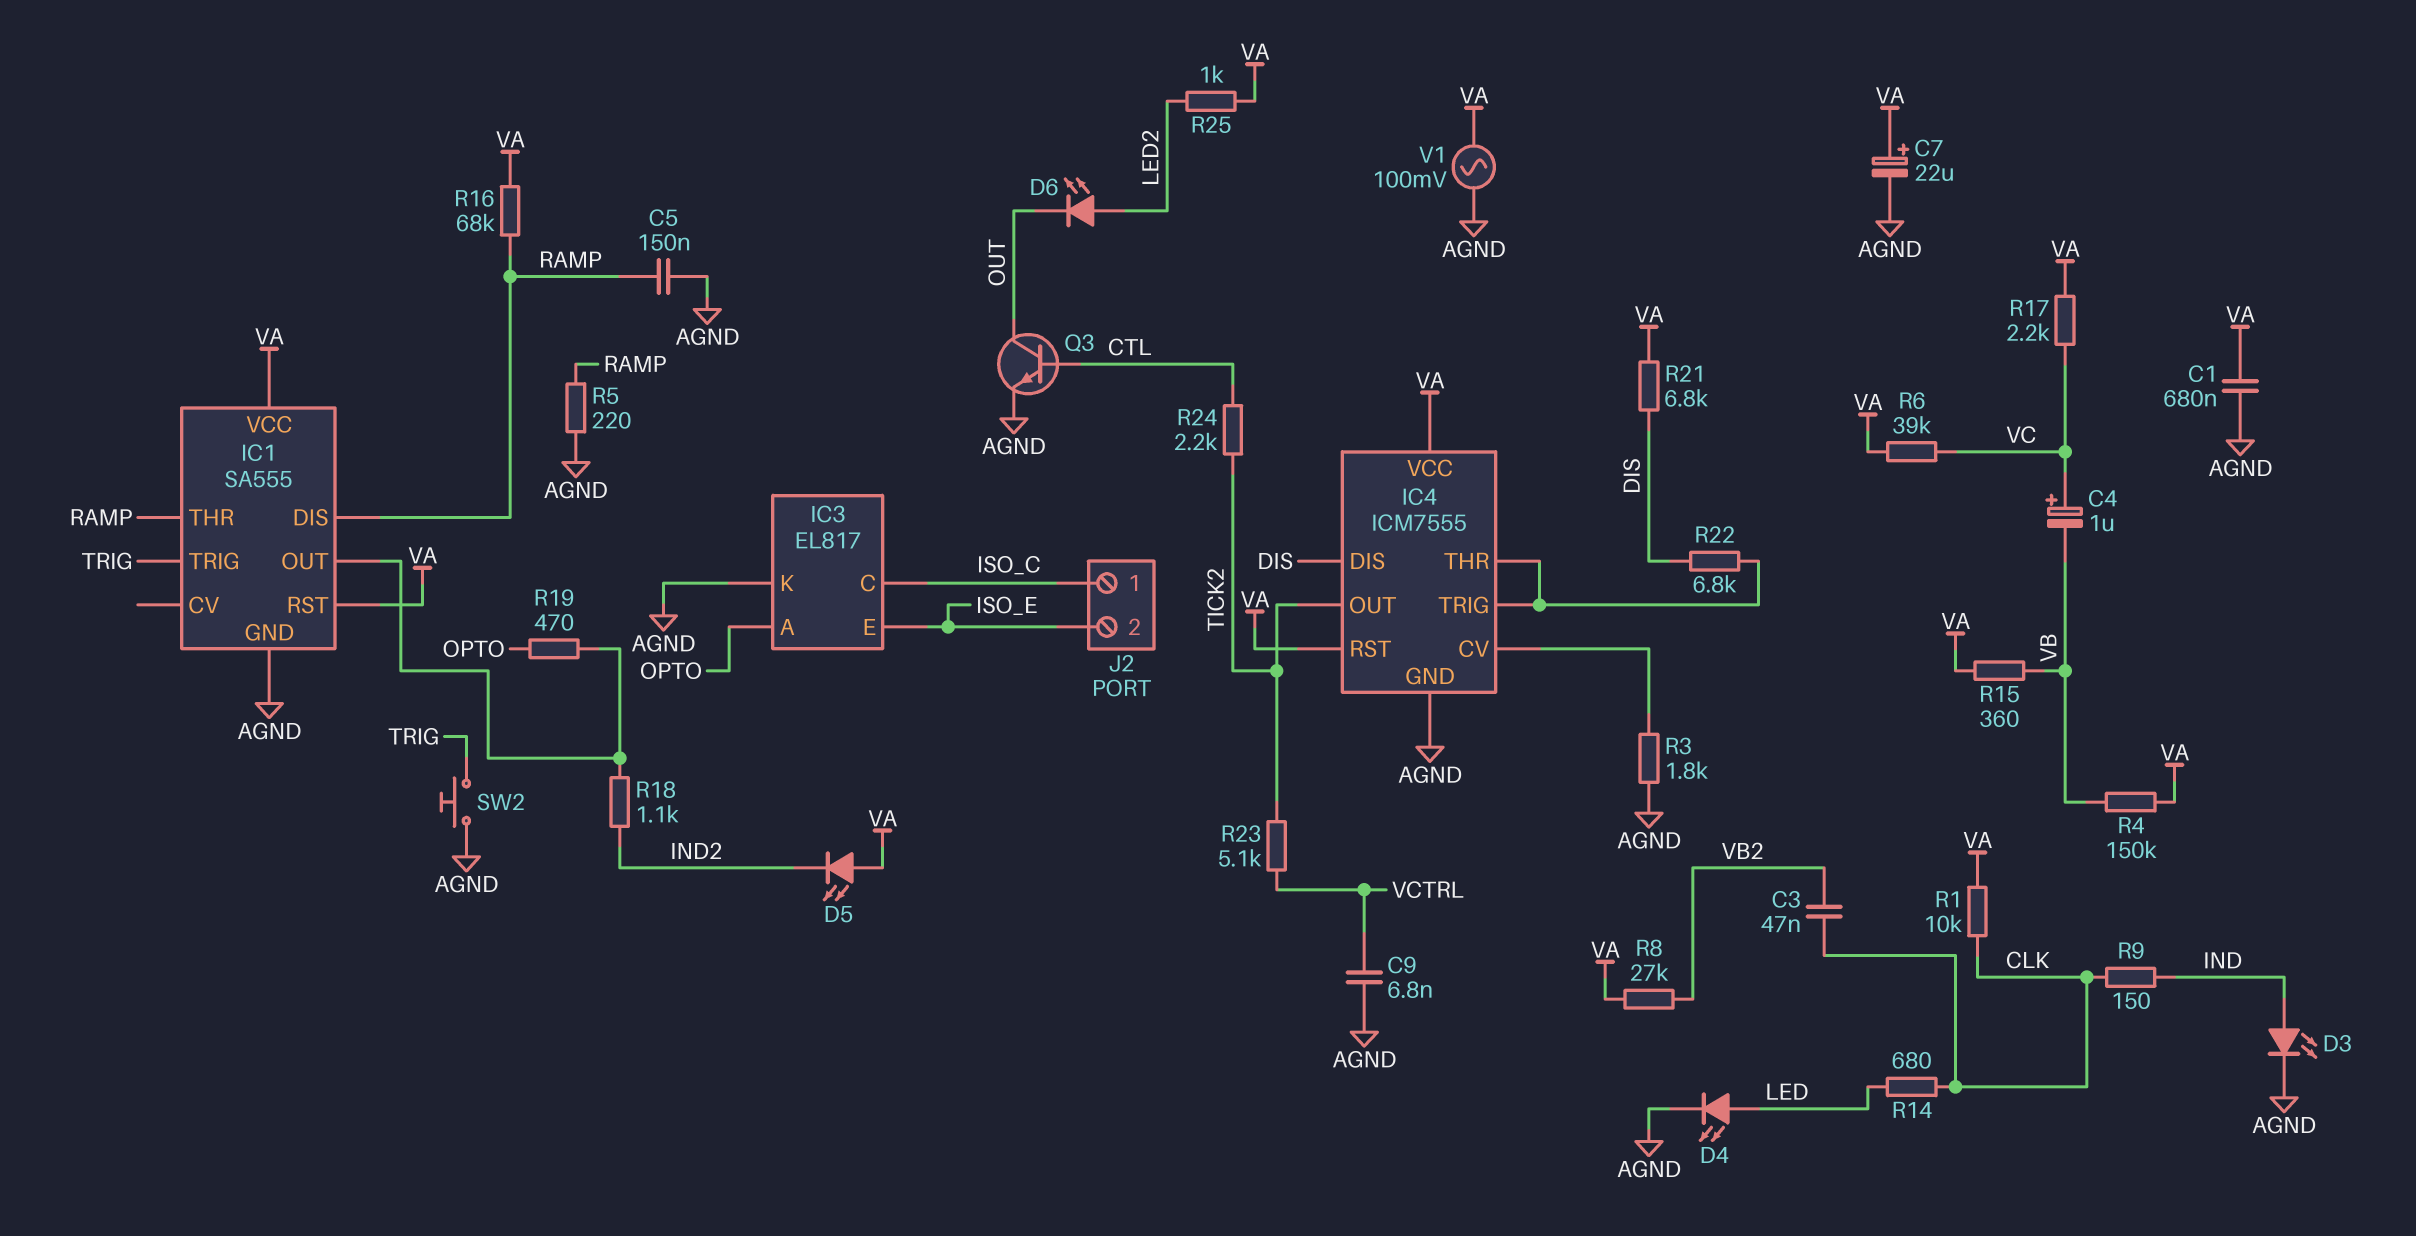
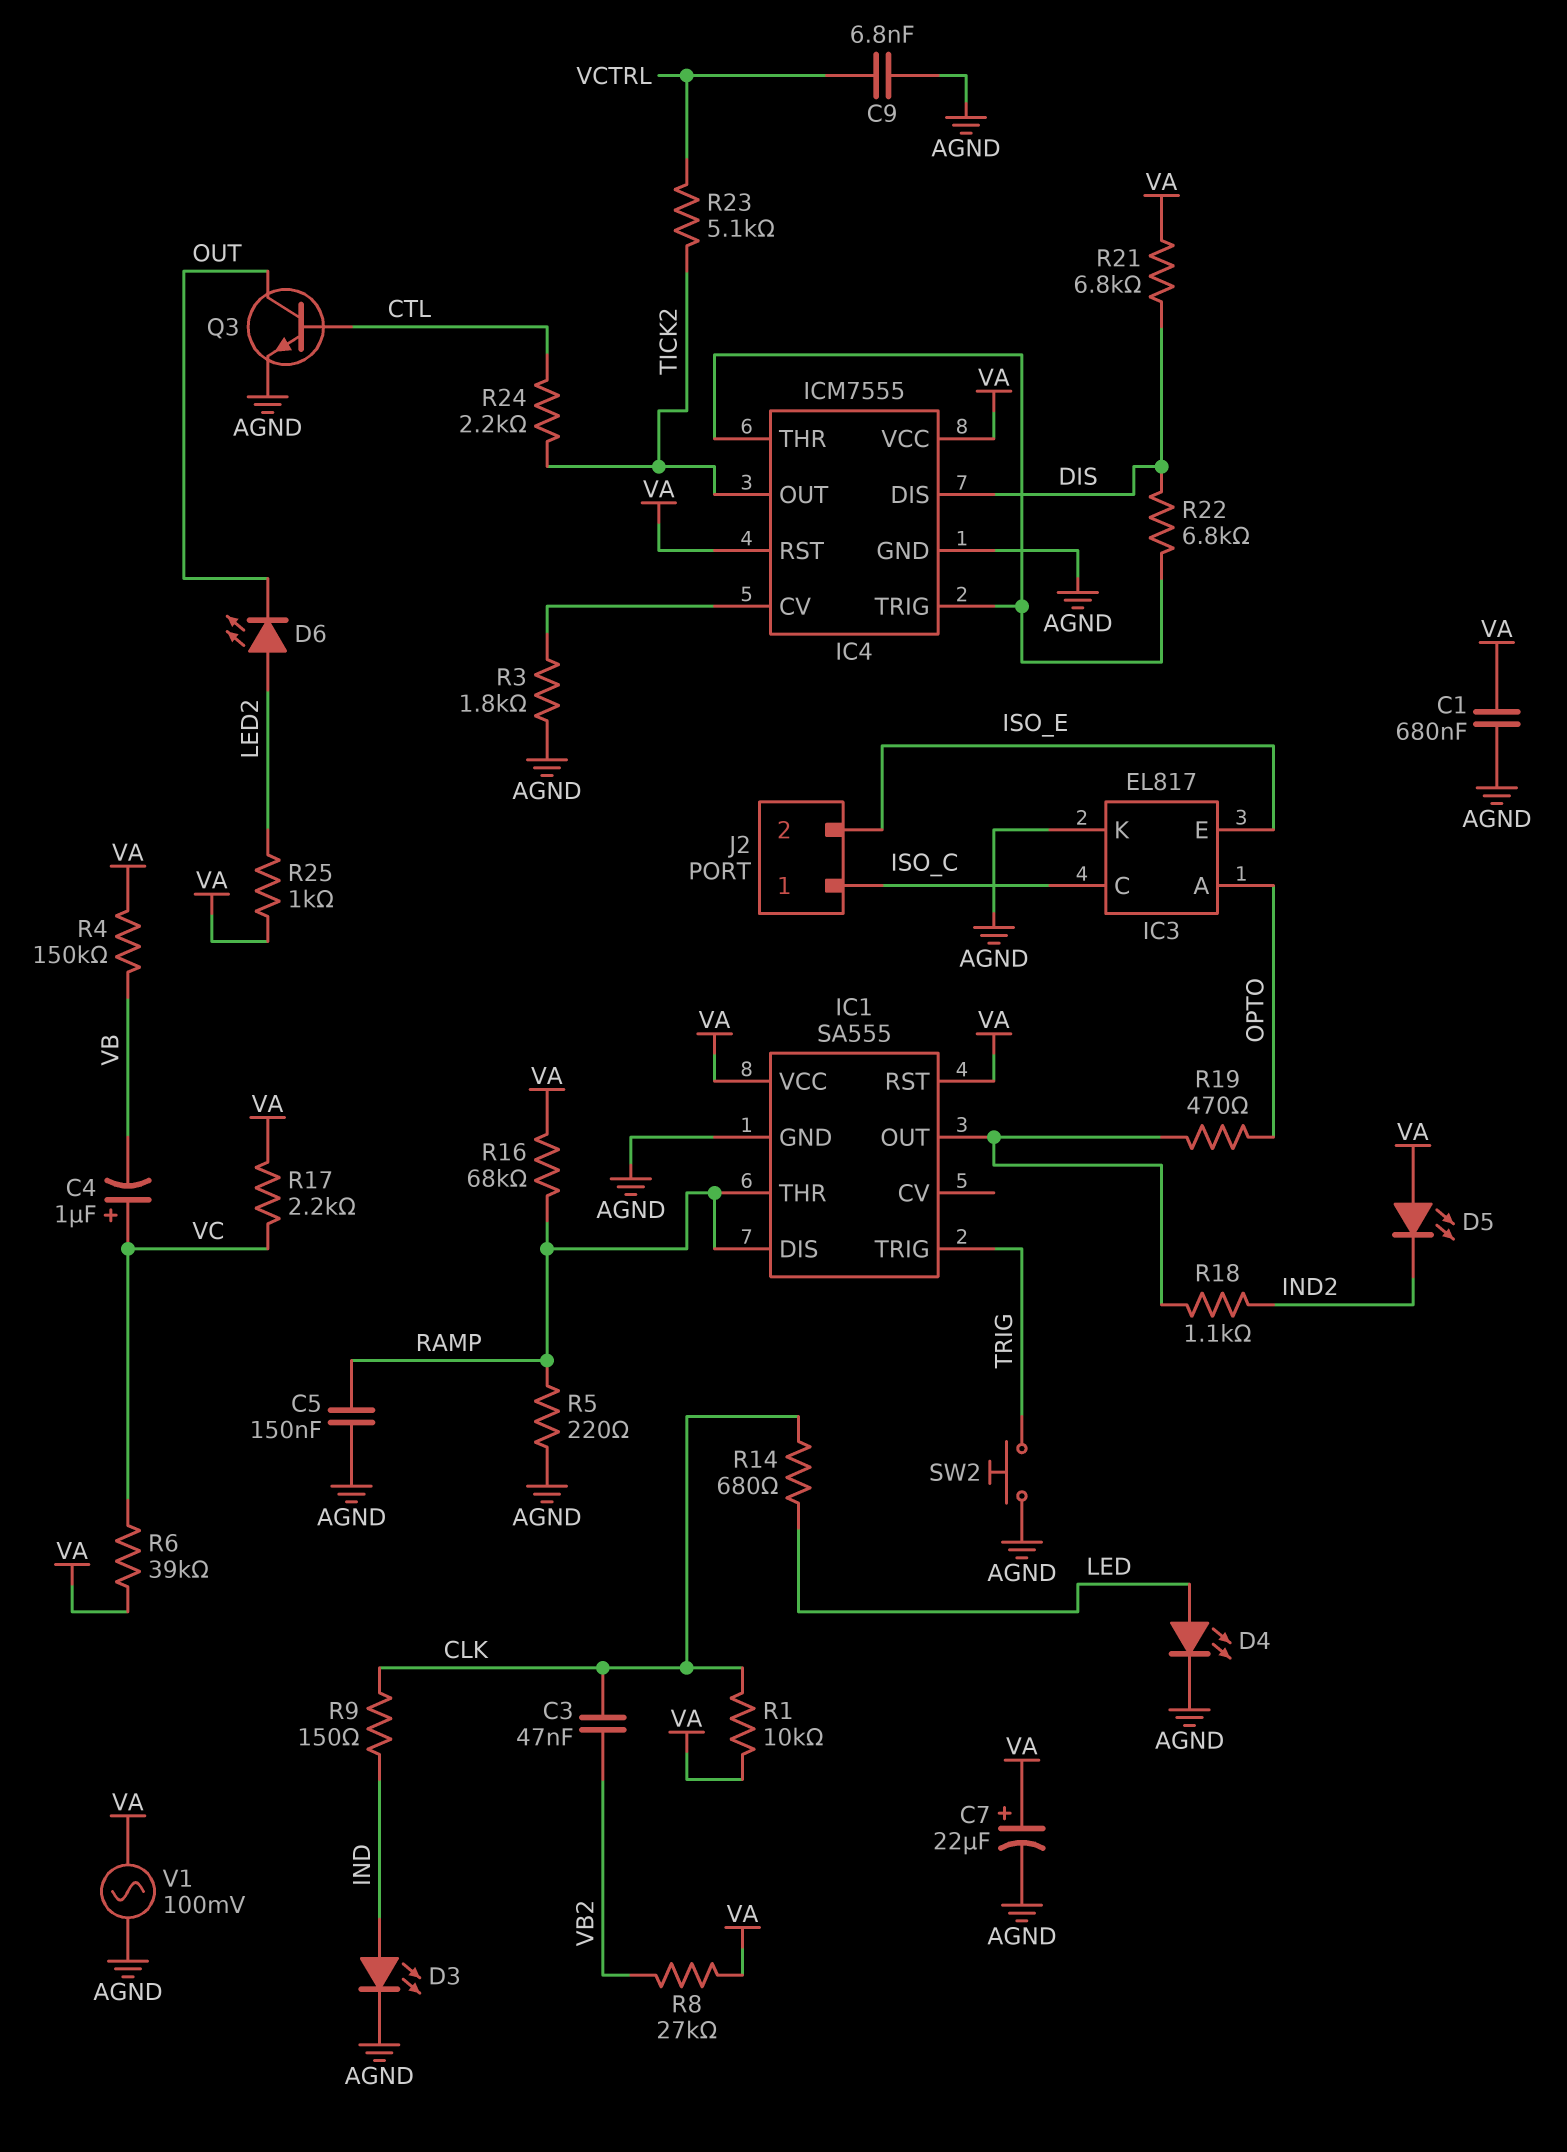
R15: 360 (VA, VB) -> none

